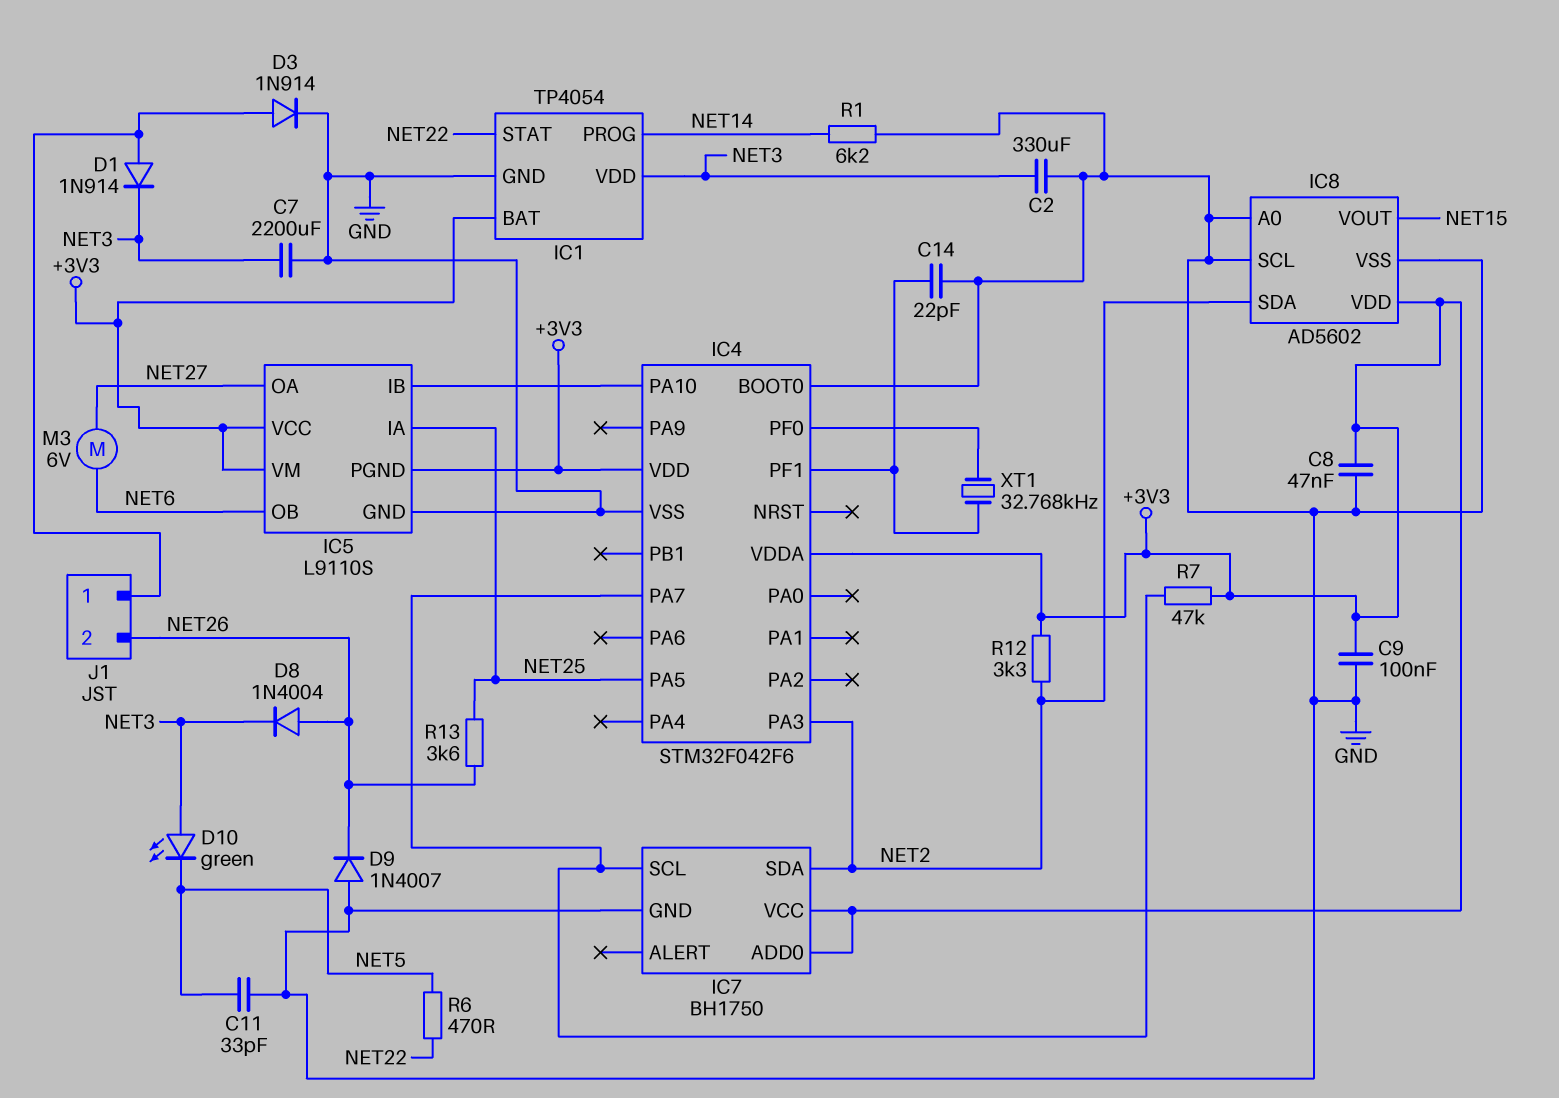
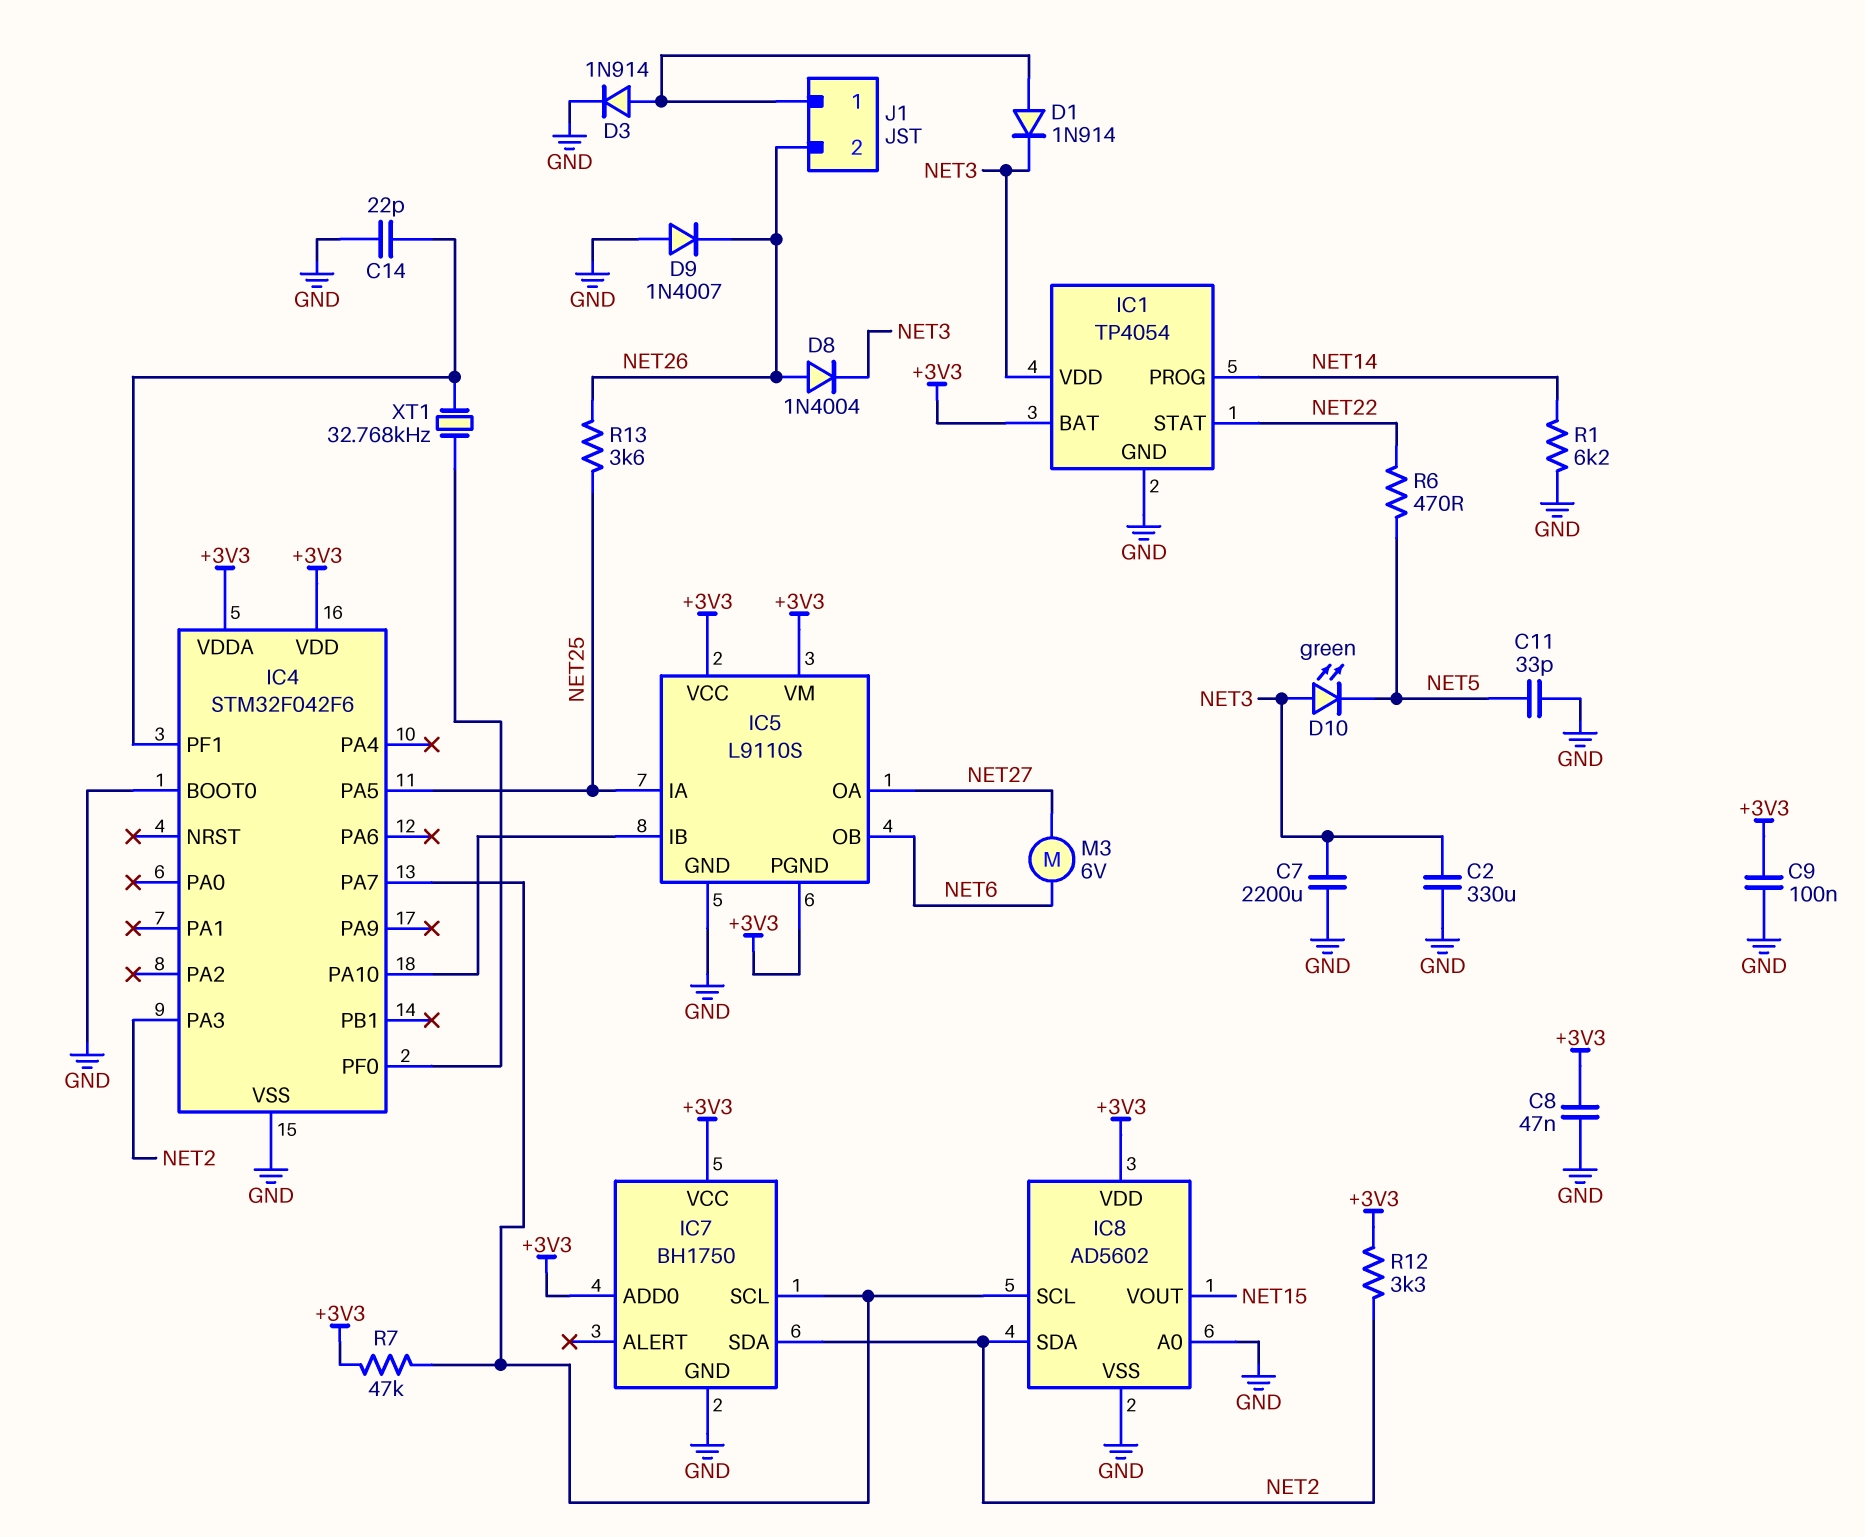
IC8 pin SCL: GND -> IC4/PA7

